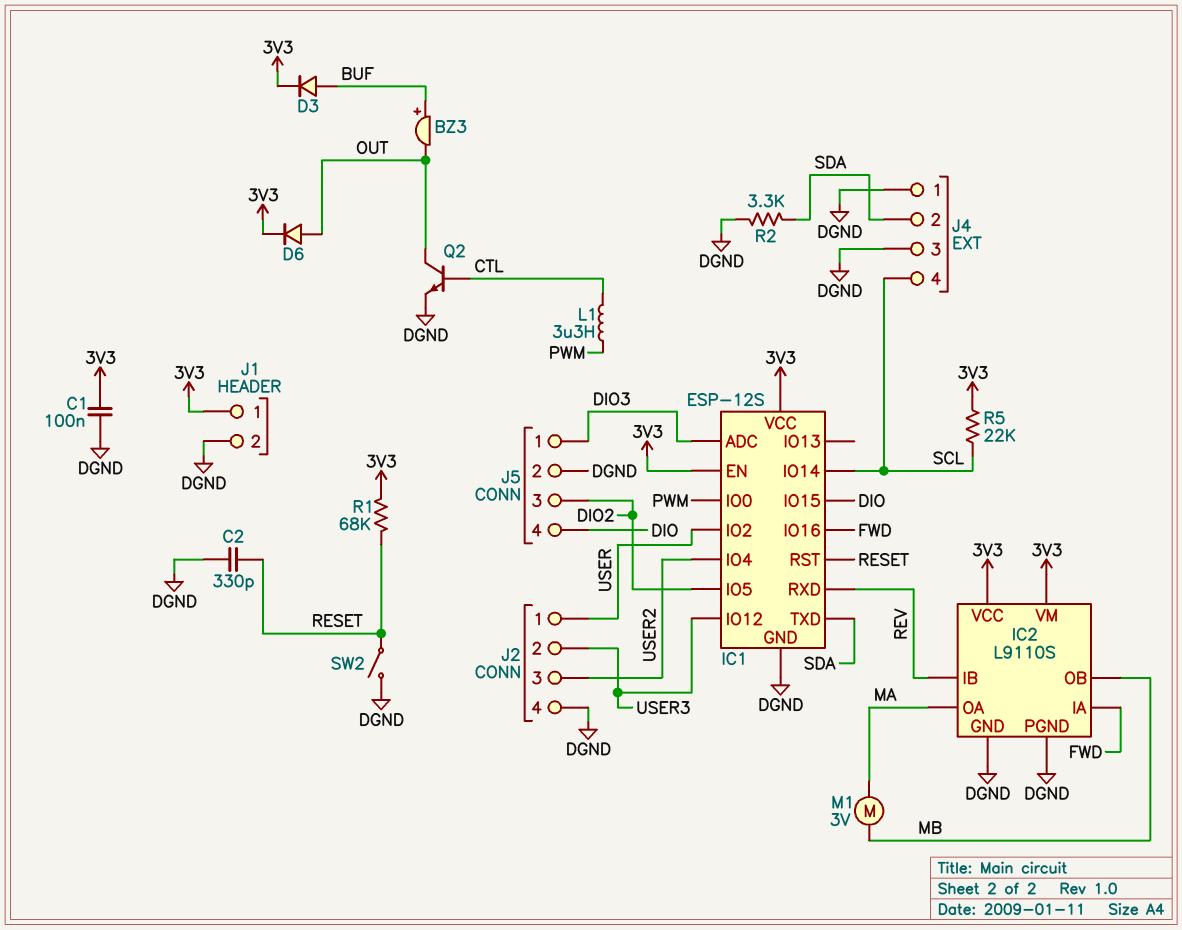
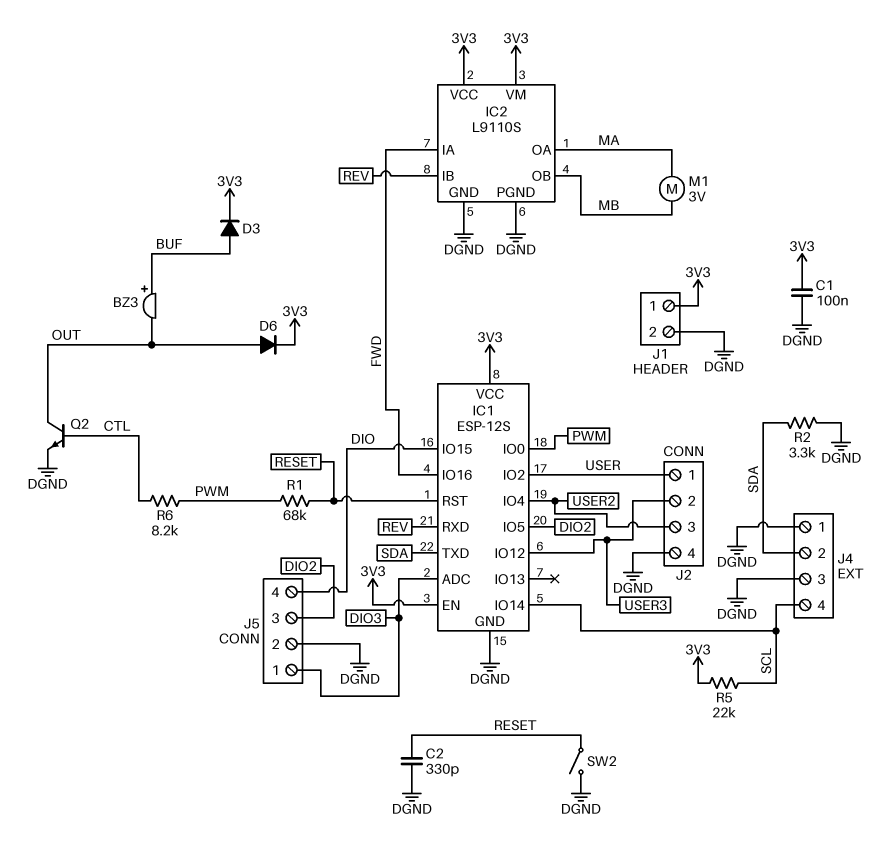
L1: 3.3uH (CTL, PWM) -> none
R1: 68k (3V3, RESET) -> 68k (PWM, RESET)
R6: none -> 8.2k (CTL, PWM)

